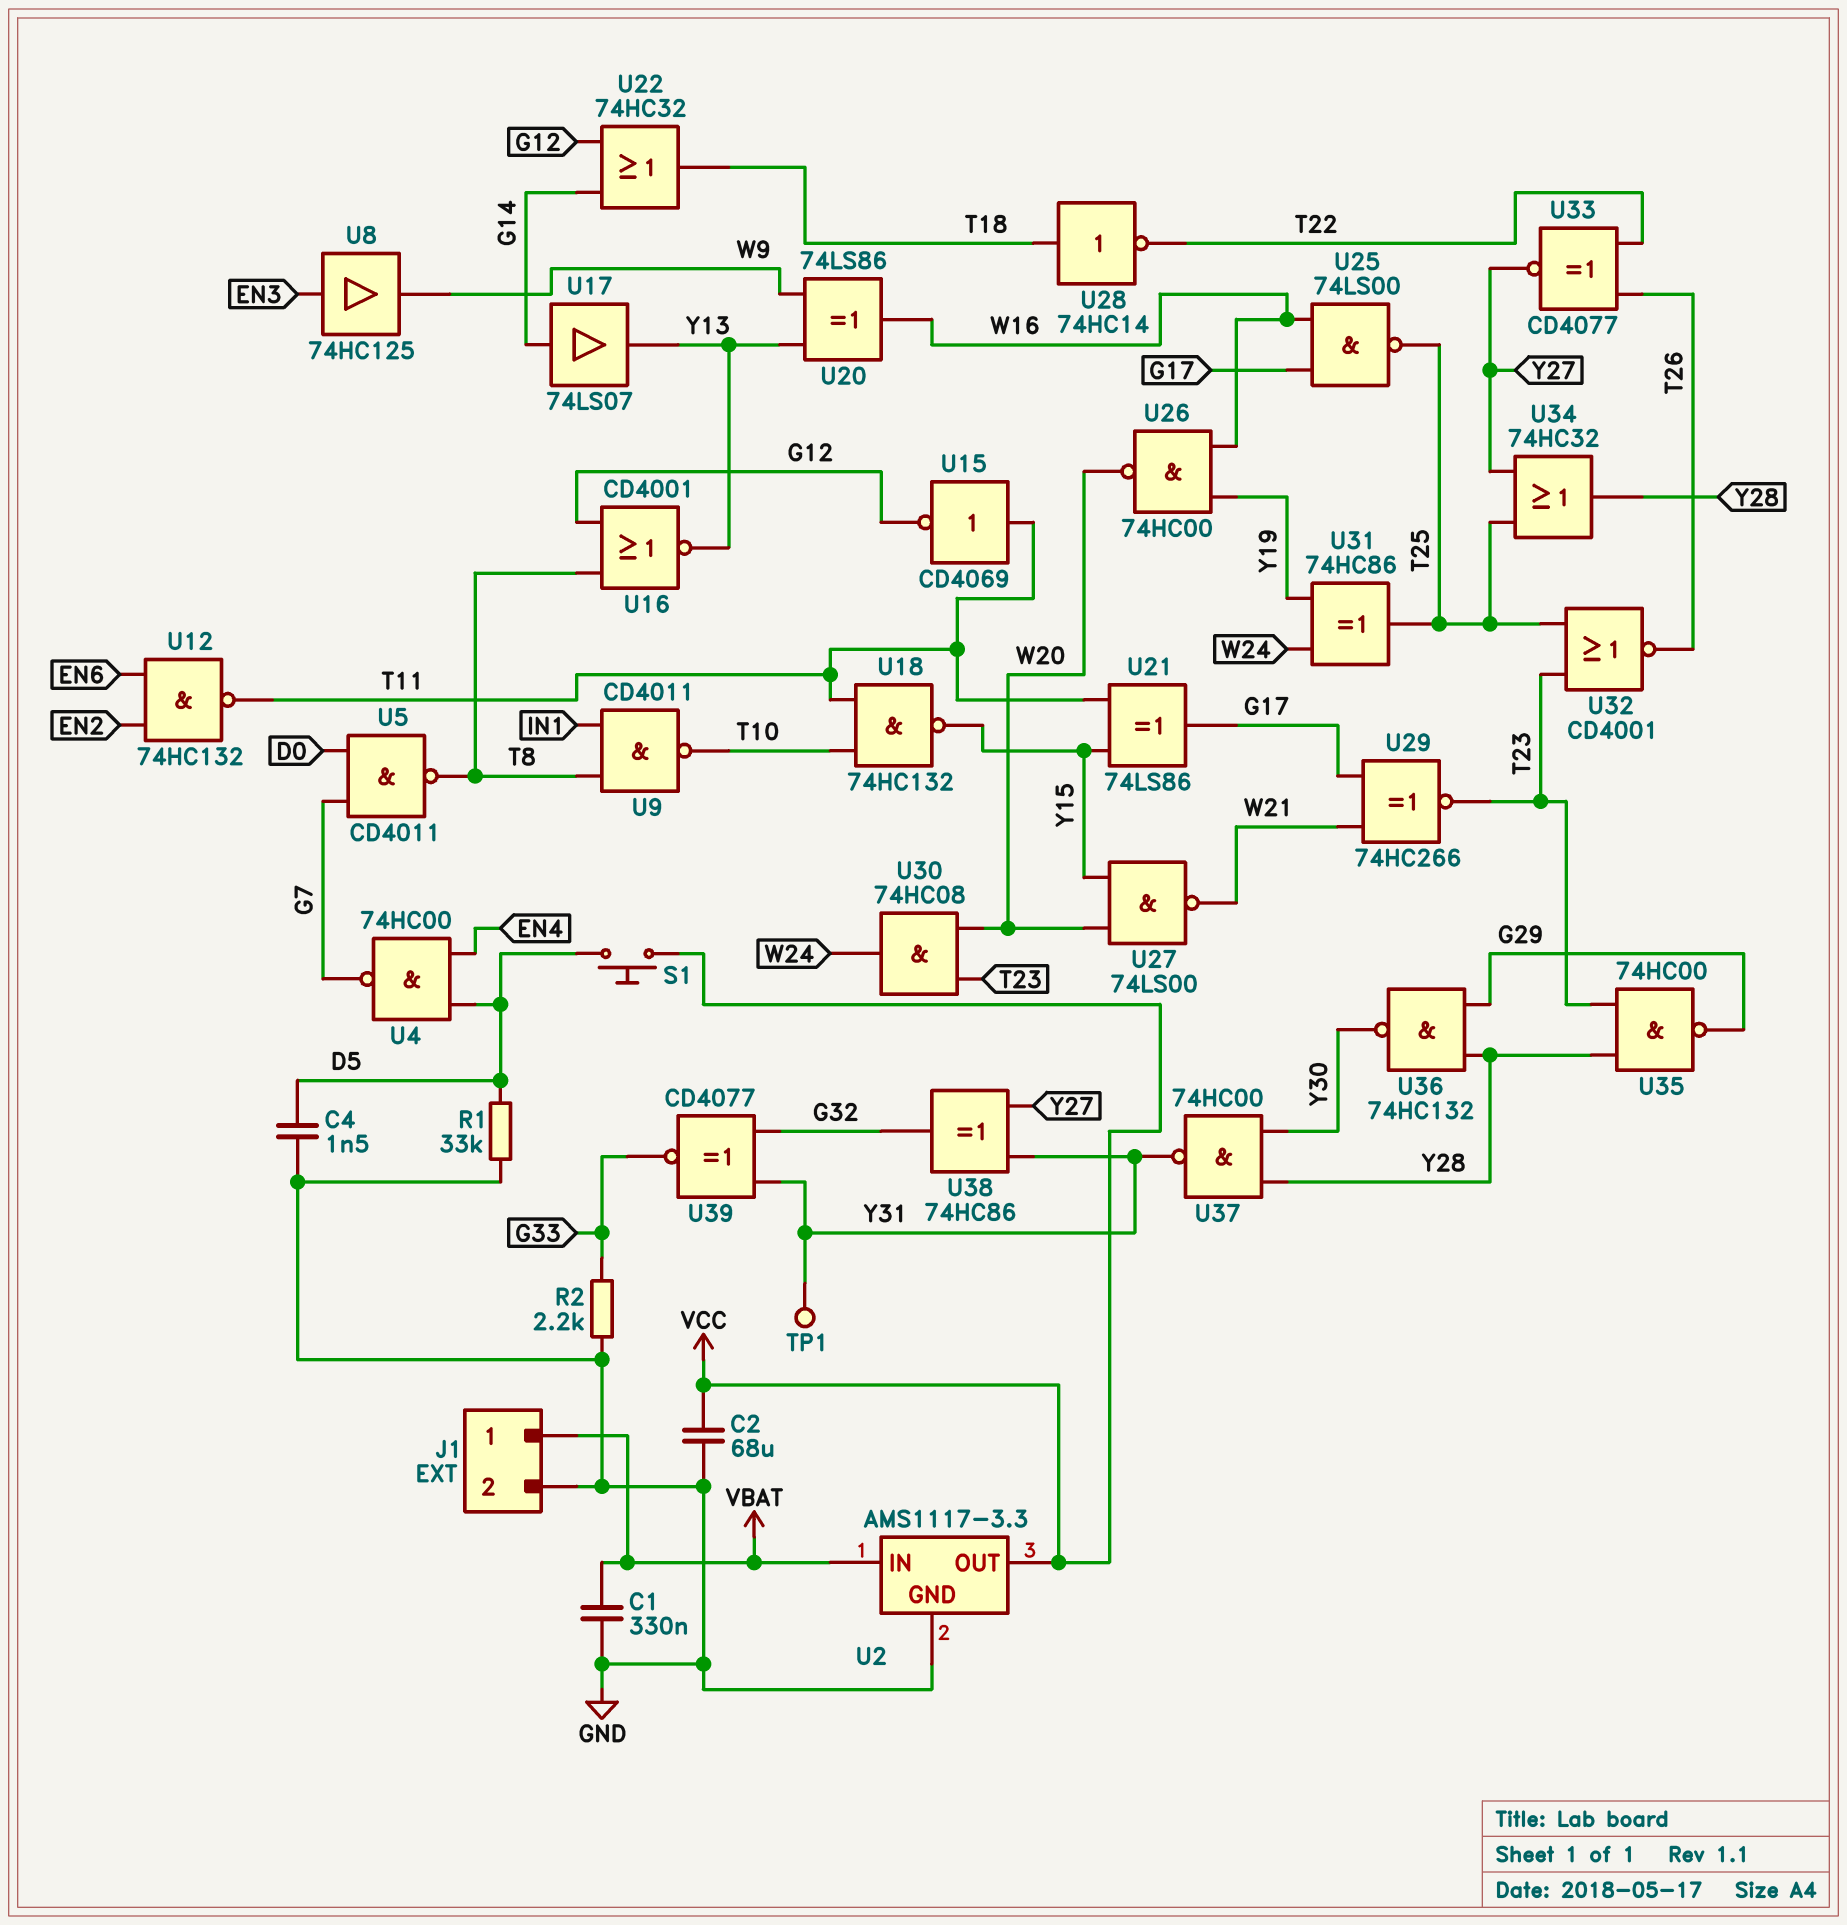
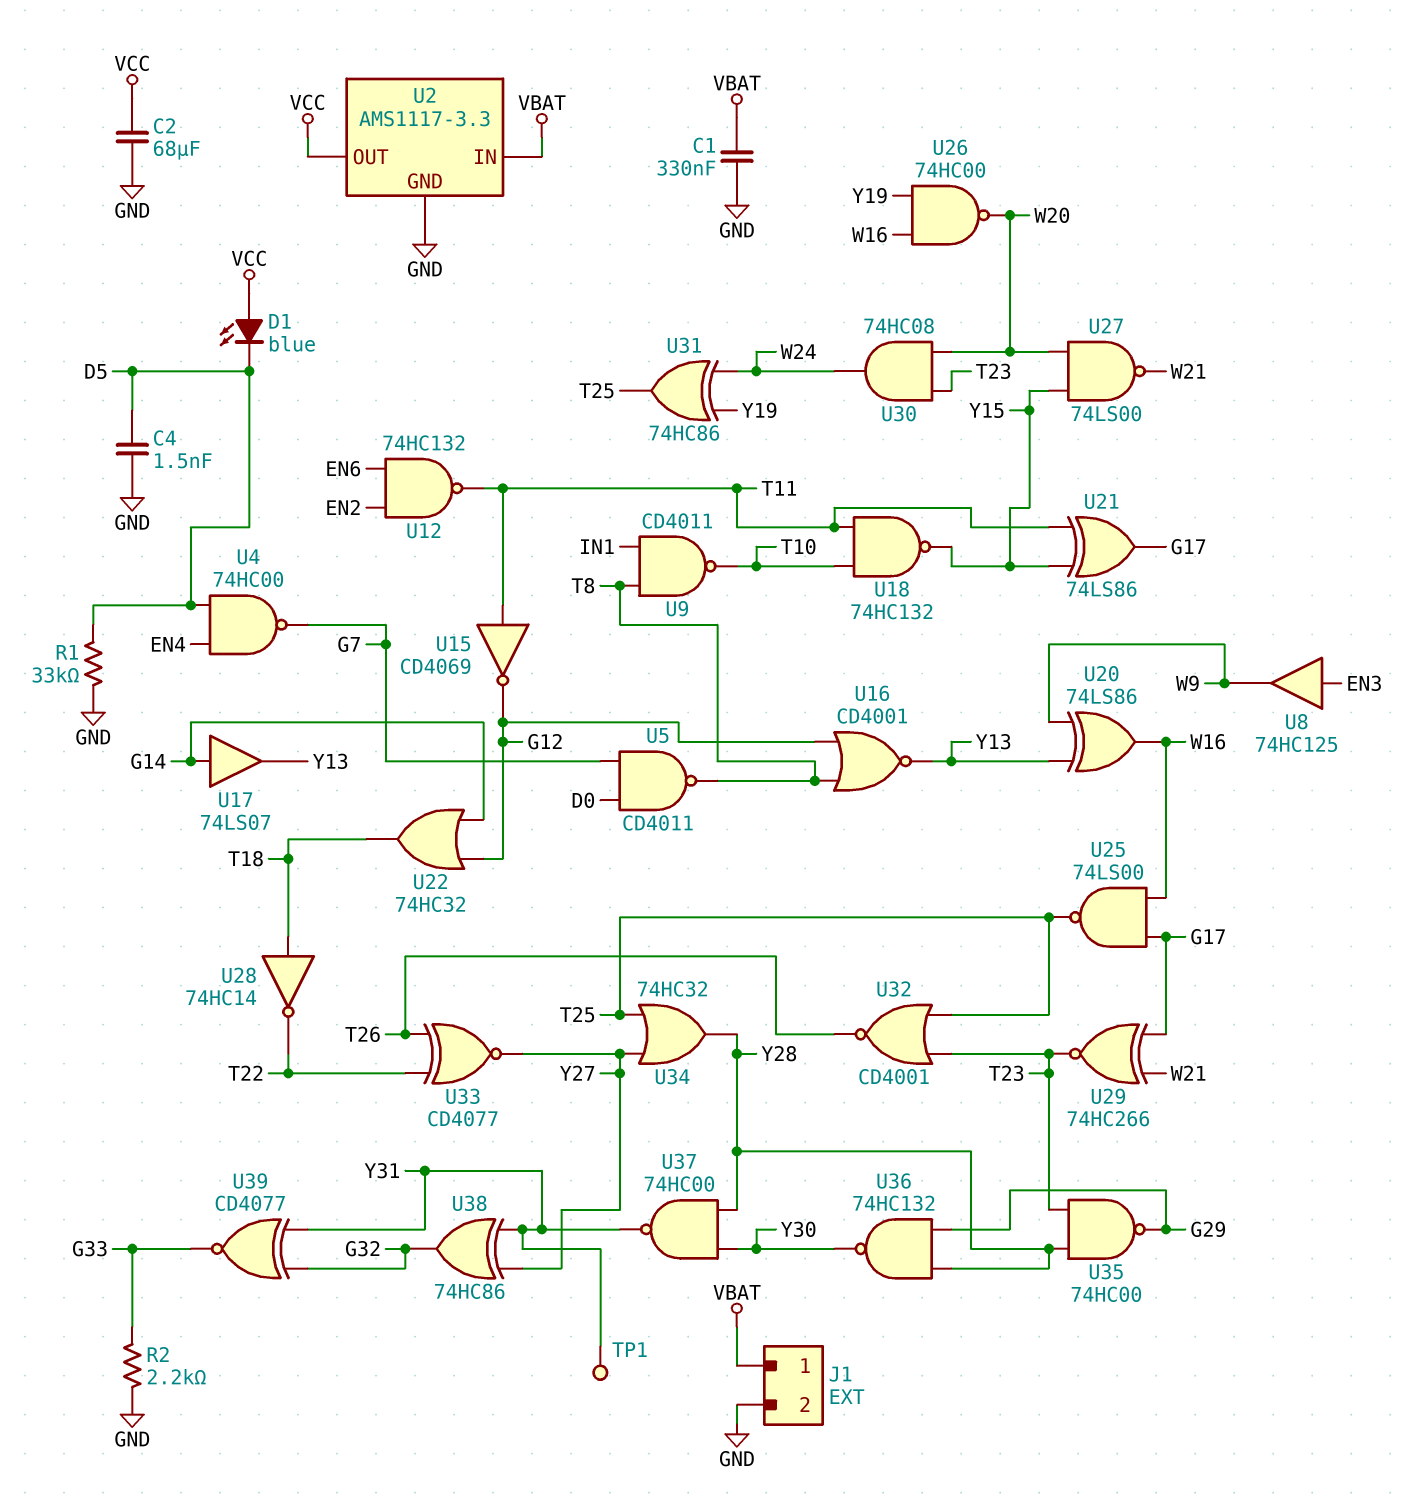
D1: none -> LED blue (A VCC, K D5)
S1: button (D5, VCC) -> none

